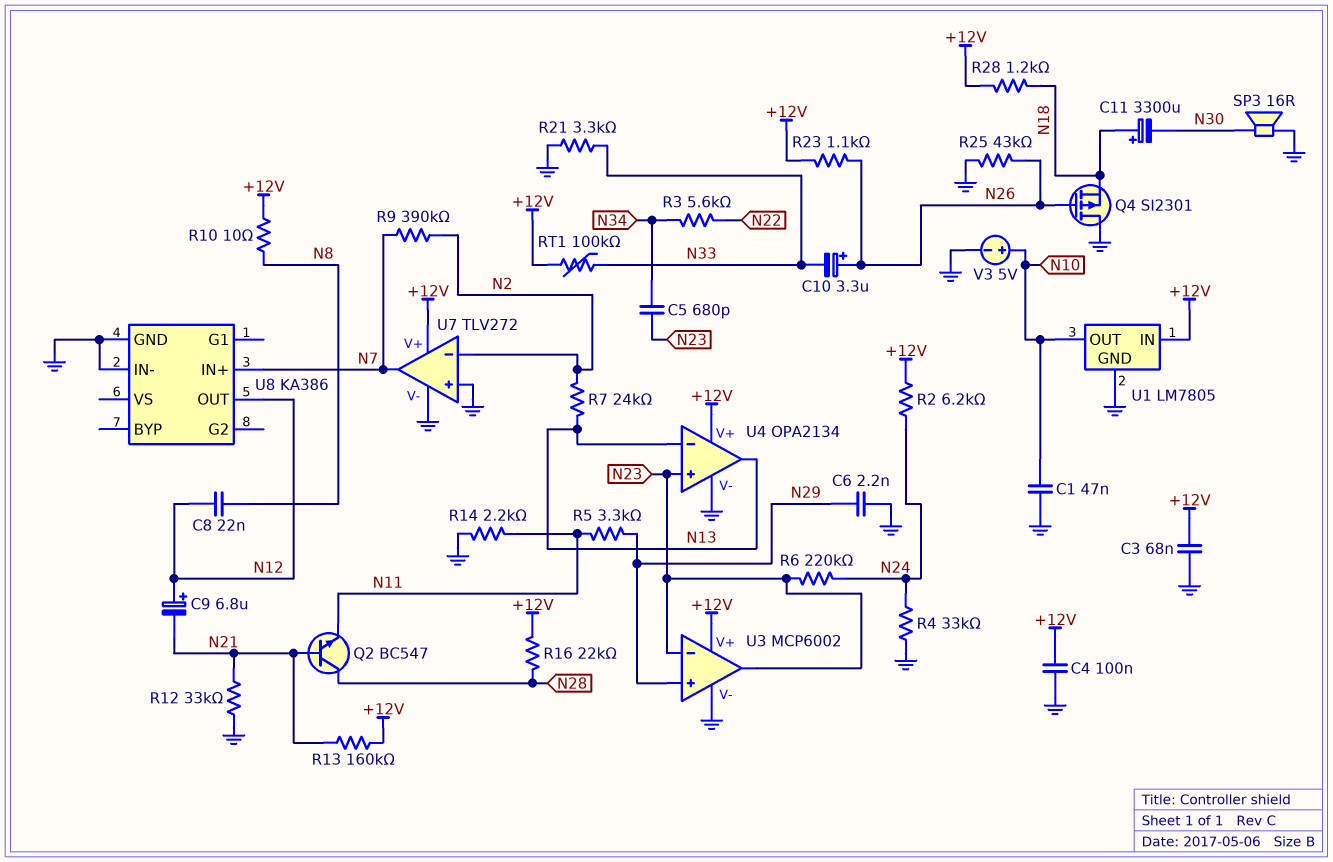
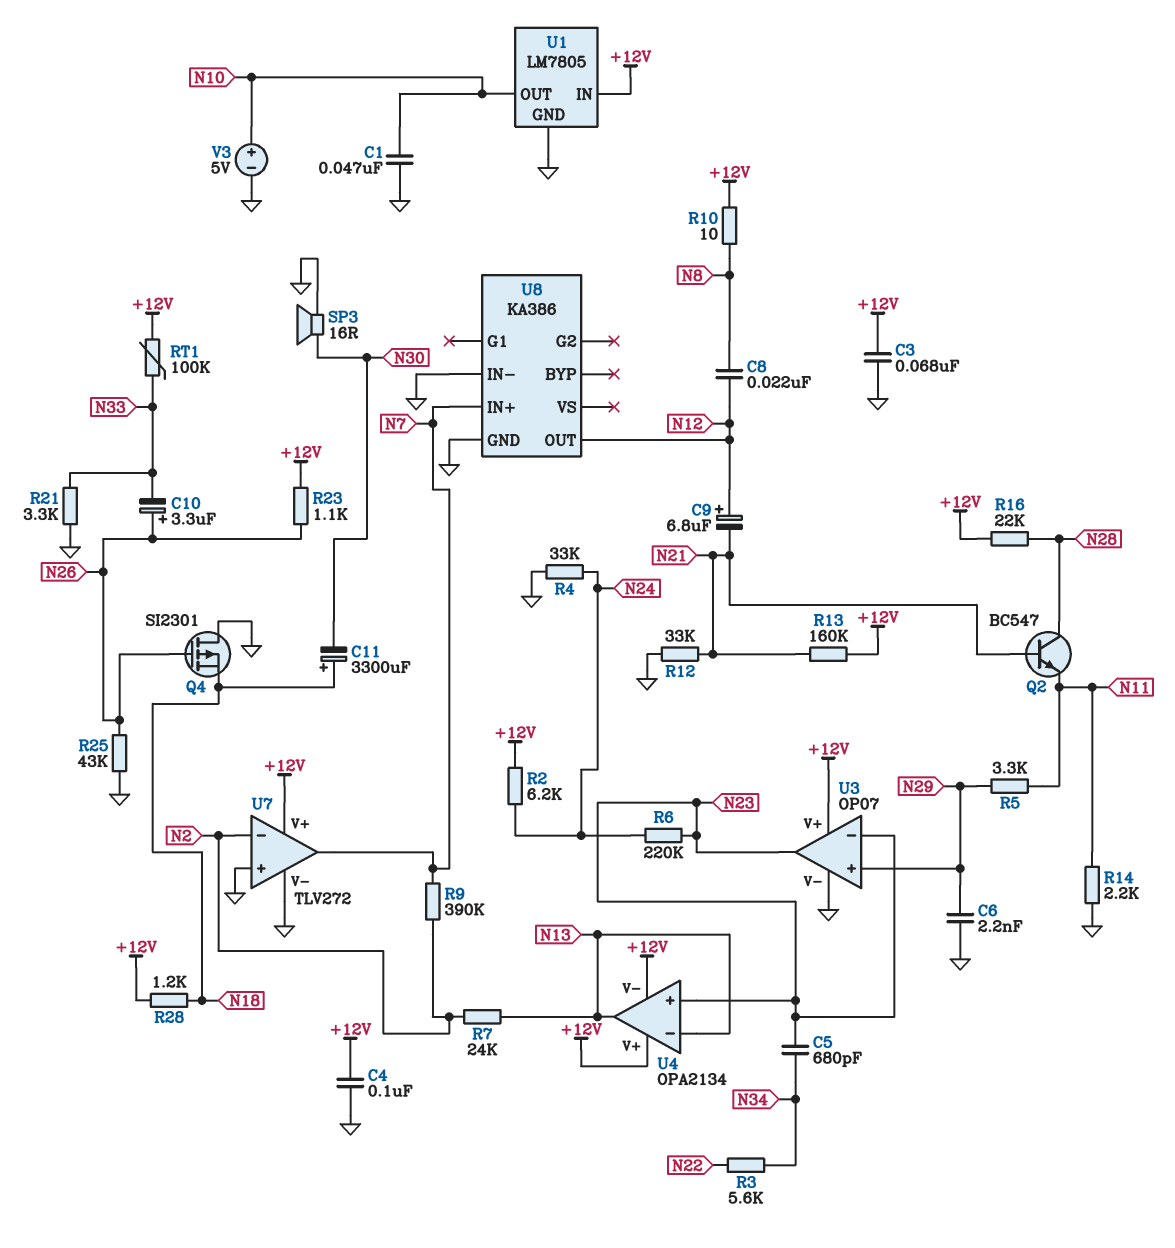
U3: MCP6002 -> OP07
U4 pin V-: GND -> +12V

